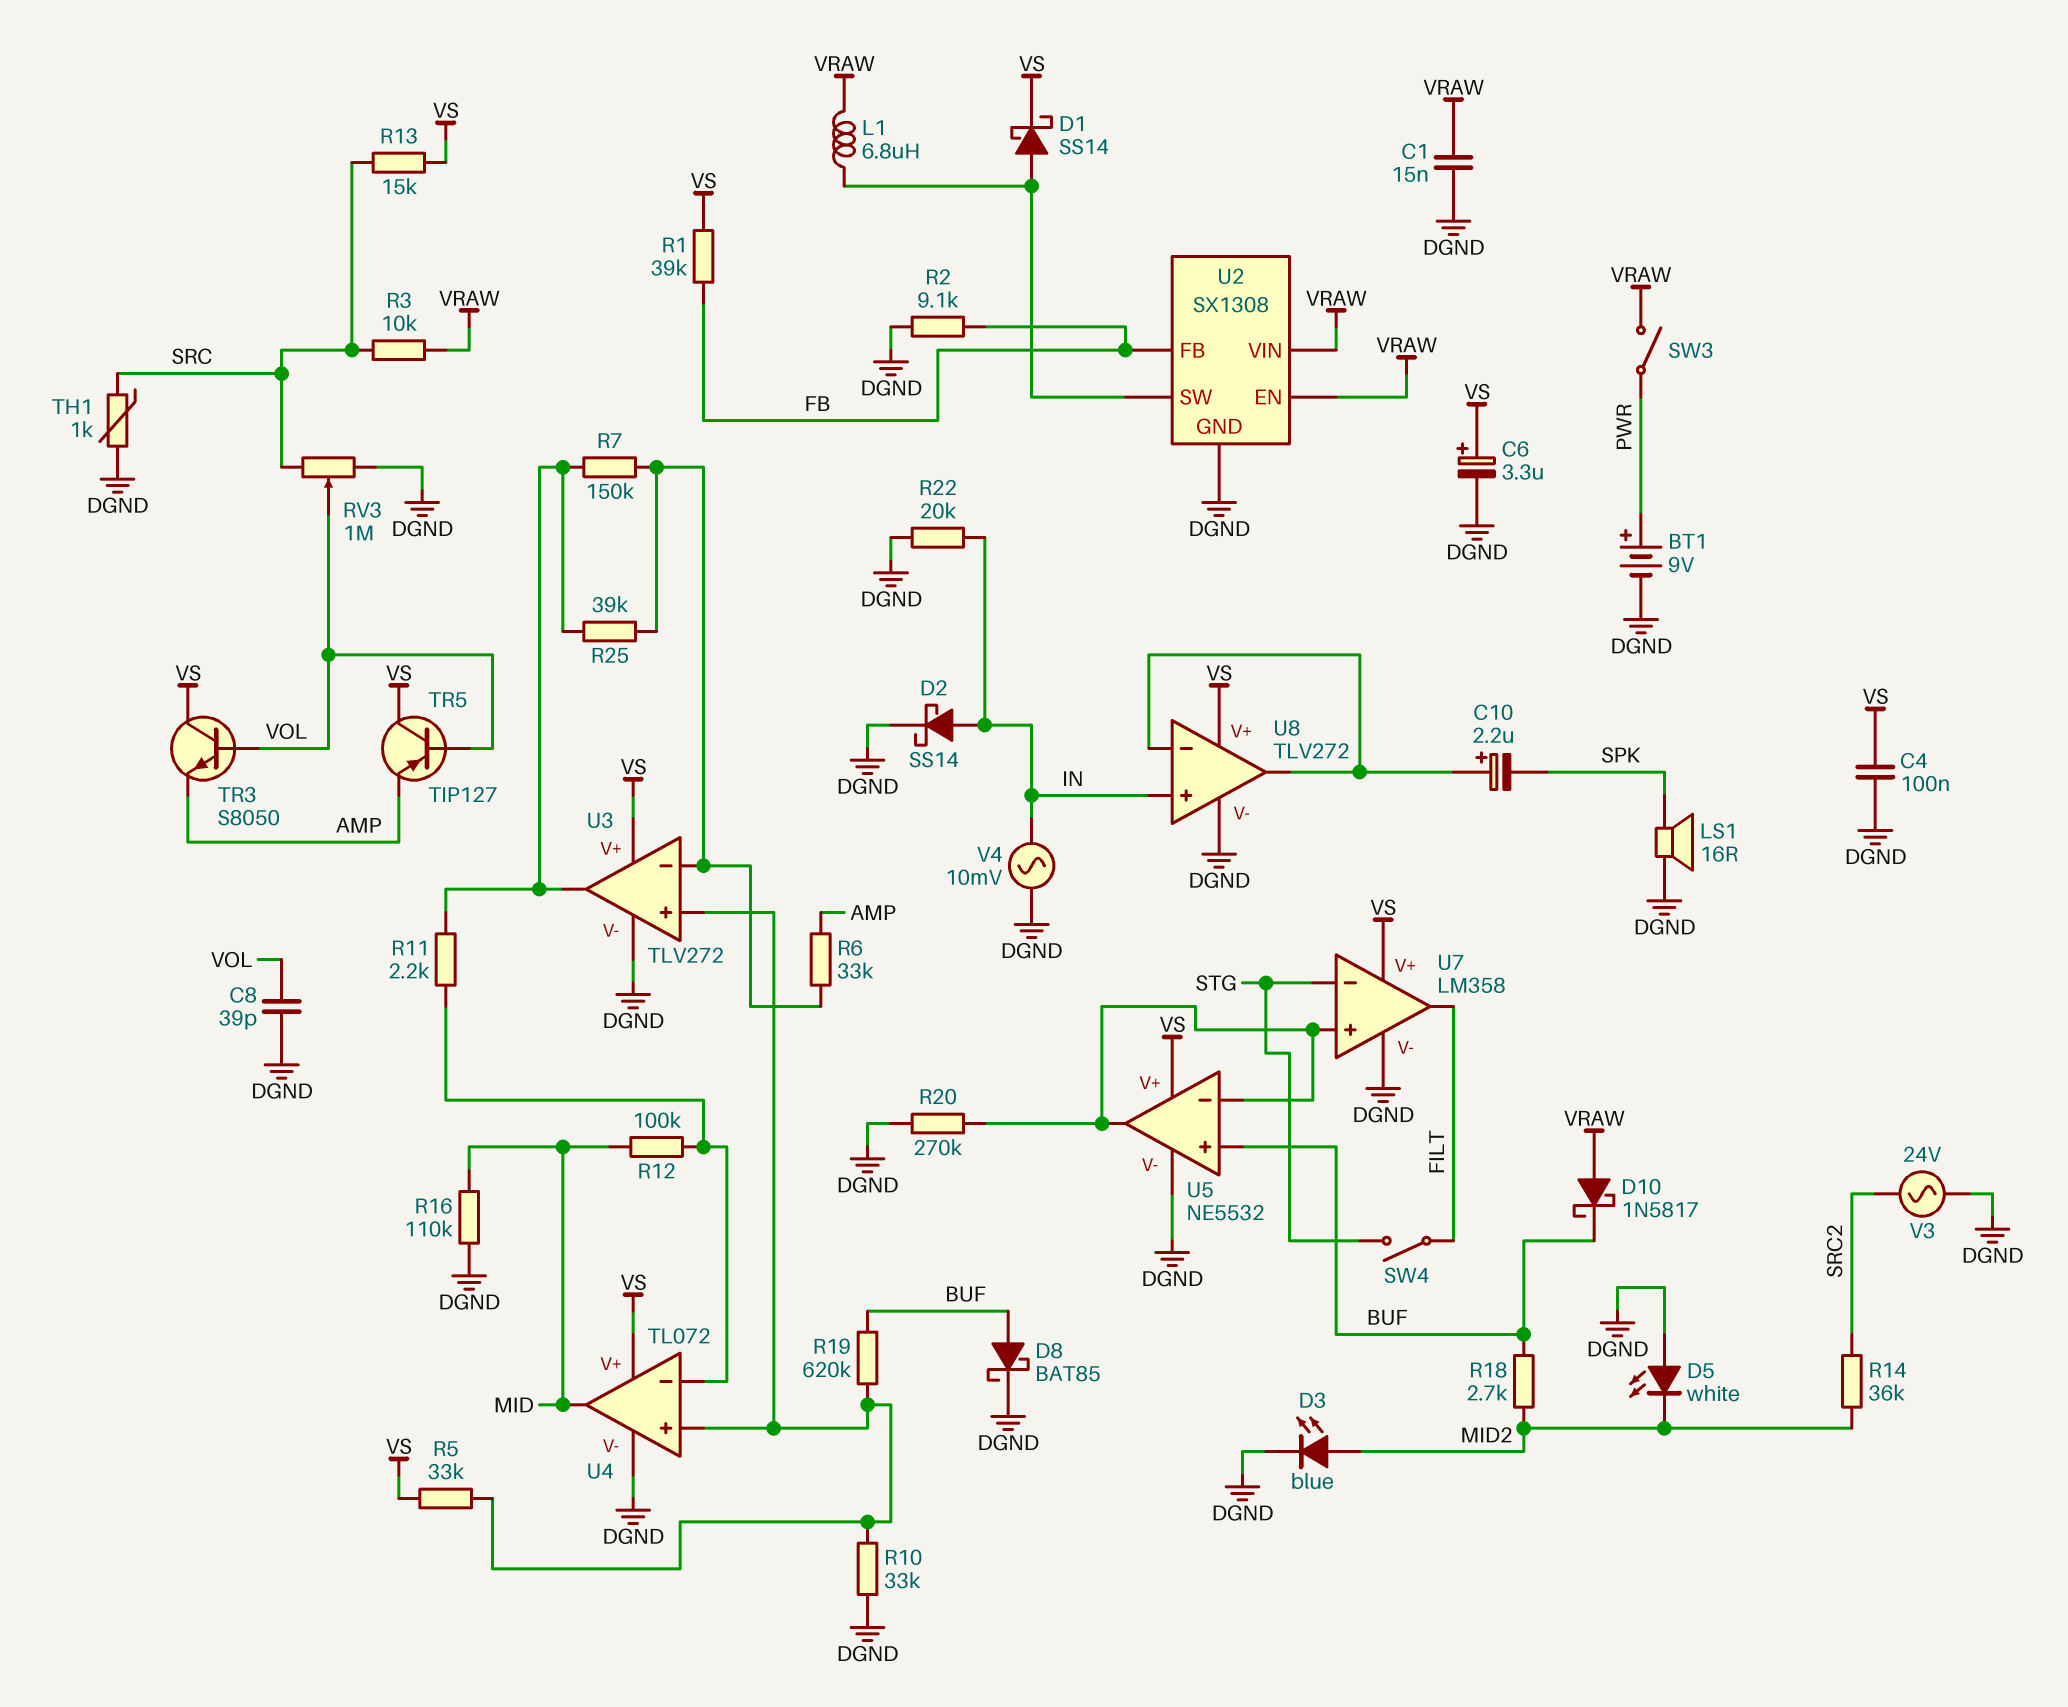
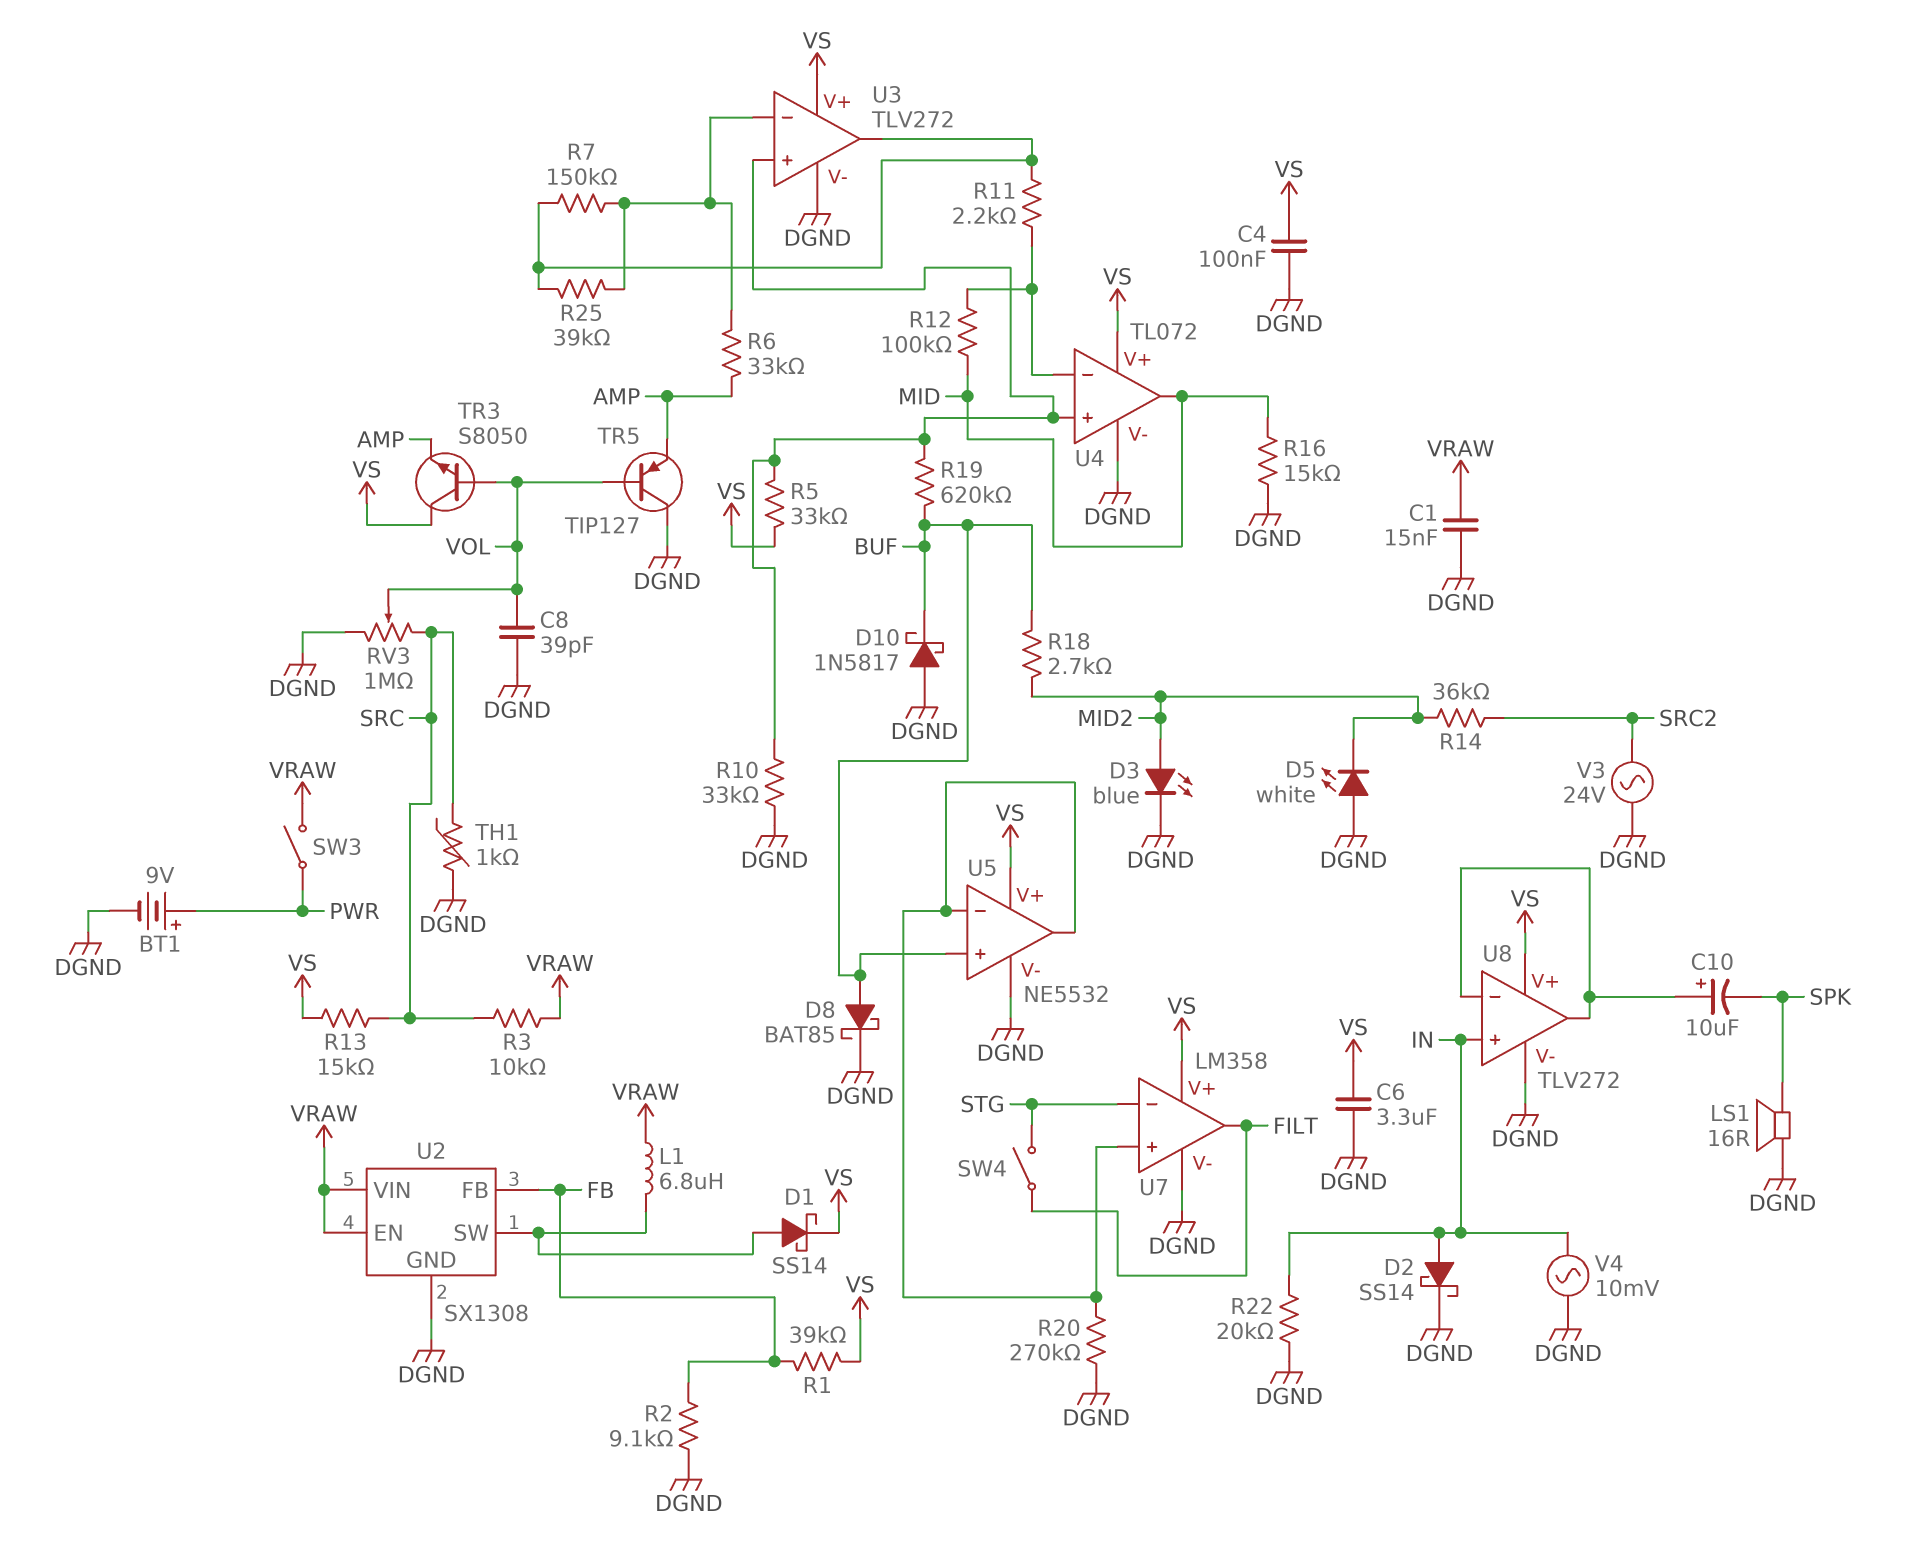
C6: 3.3uF (plus VS, minus DGND) -> 3.3uF (DGND, VS)
C10: 2.2uF (plus U8/in-, minus SPK) -> 10uF (plus U8/in-, minus SPK)
D10: schottky 1N5817 (A VRAW, K BUF) -> schottky 1N5817 (A DGND, K BUF)
R16: 110k (DGND, MID) -> 15k (DGND, MID)
TR5: PNP TIP127 (B VOL, C VS, E AMP) -> PNP TIP127 (B VOL, C DGND, E AMP)

